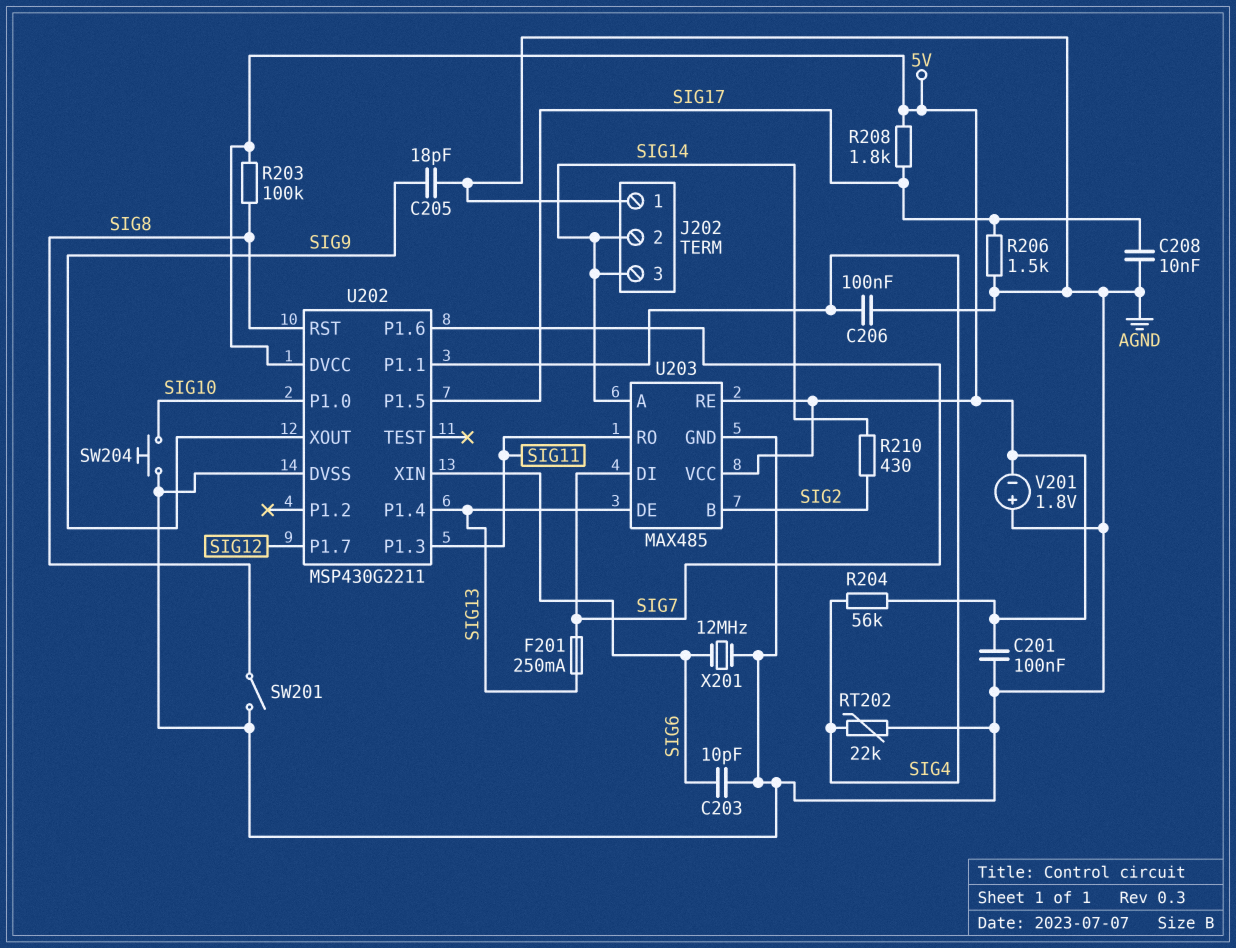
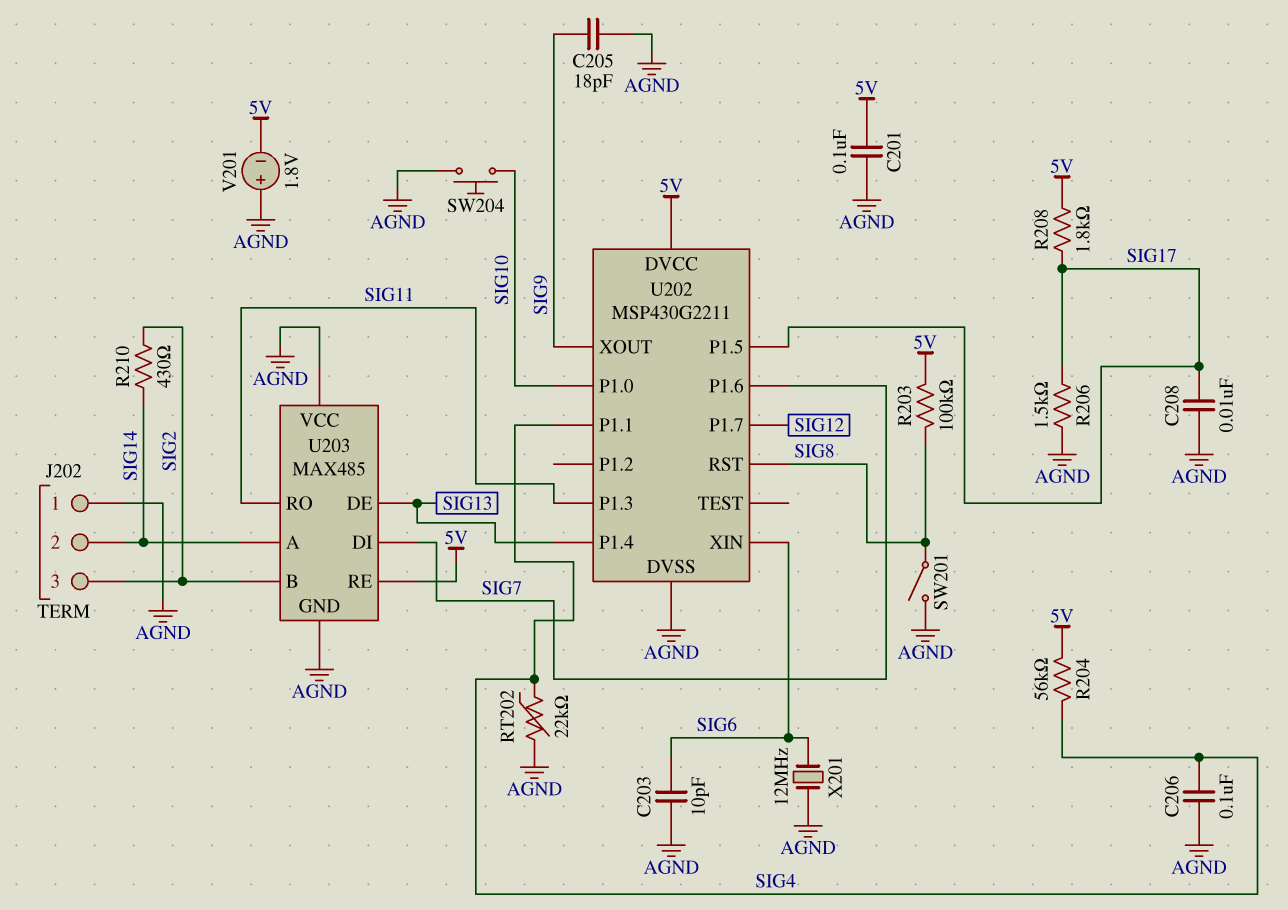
F201: 250mA (SIG7, SIG13) -> none
J202 pin 3: SIG14 -> SIG2
U203 pin VCC: 5V -> AGND

